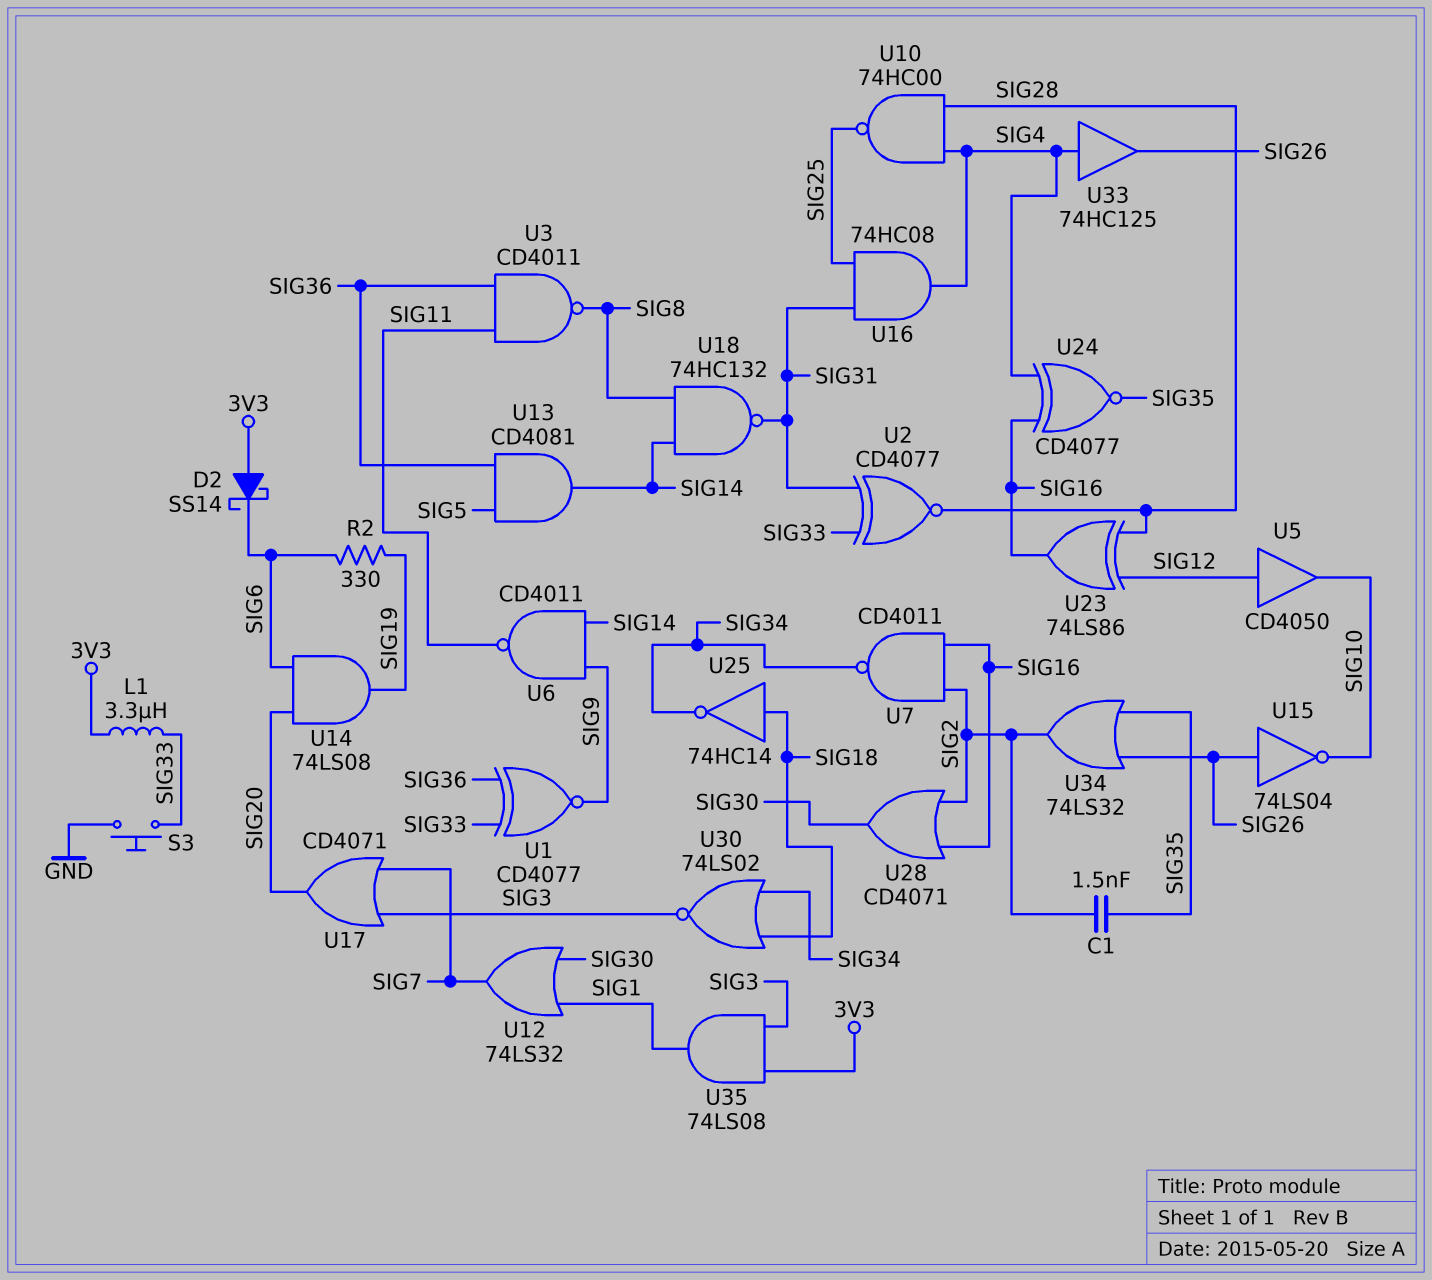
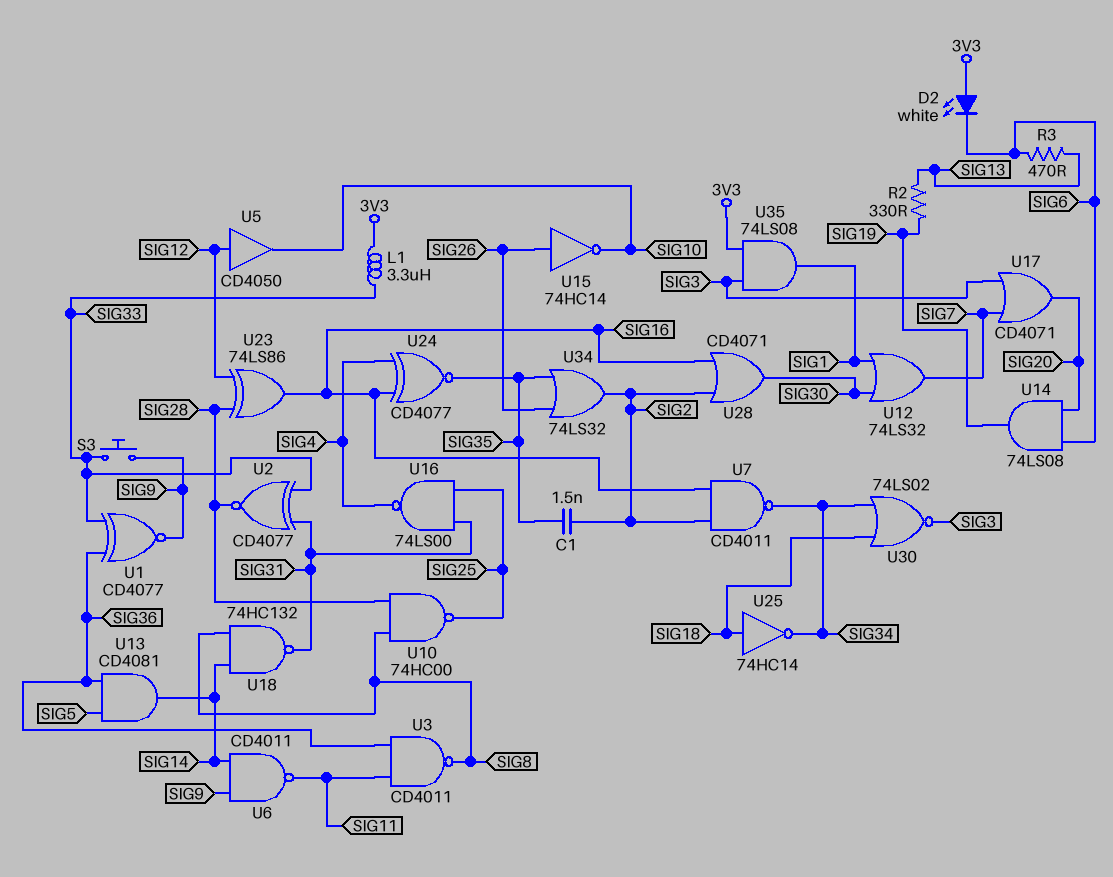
D2: schottky SS14 (A 3V3, K SIG6) -> LED white (A 3V3, K SIG6)
R2: 330 (SIG6, SIG19) -> 330 (SIG13, SIG19)
R3: none -> 470 (SIG6, SIG13)
S3: button (GND, SIG33) -> button (SIG9, SIG33)
U10: NAND 74HC00 (in SIG4, in SIG28, out SIG25) -> NAND 74HC00 (in SIG8, in SIG28, out SIG25)
U15: NOT 74LS04 (in SIG26, out SIG10) -> NOT 74HC14 (in SIG26, out SIG10)
U16: AND 74HC08 (in SIG25, in SIG31, out SIG4) -> NAND 74LS00 (in SIG25, in SIG31, out SIG4)
U33: buffer 74HC125 (in SIG4, out SIG26) -> none

